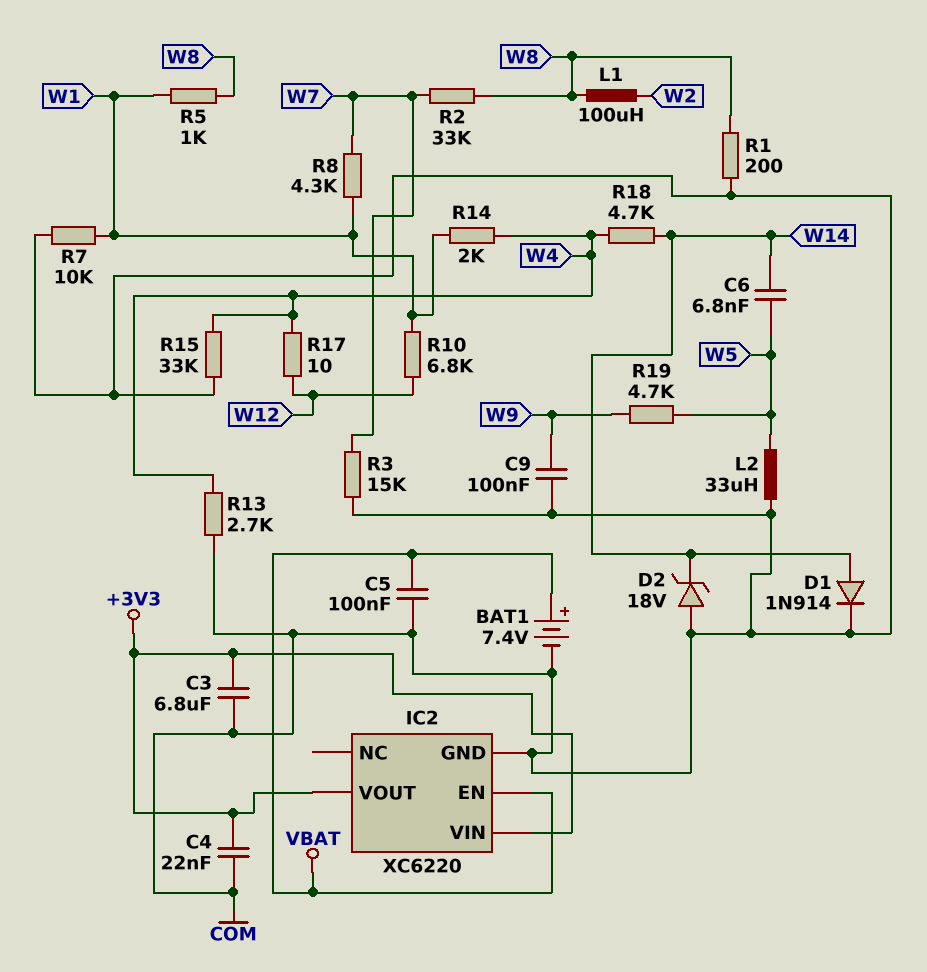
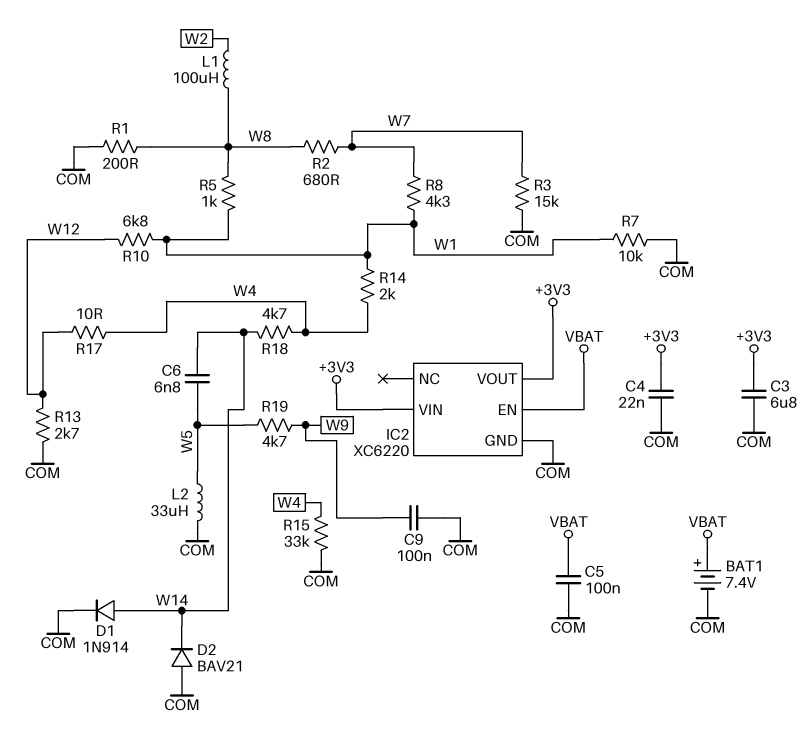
D2: zener 18V (A COM, K W14) -> diode BAV21 (A COM, K W14)
R2: 33k (W7, W8) -> 680 (W7, W8)
R13: 2.7k (COM, W4) -> 2.7k (COM, W12)

